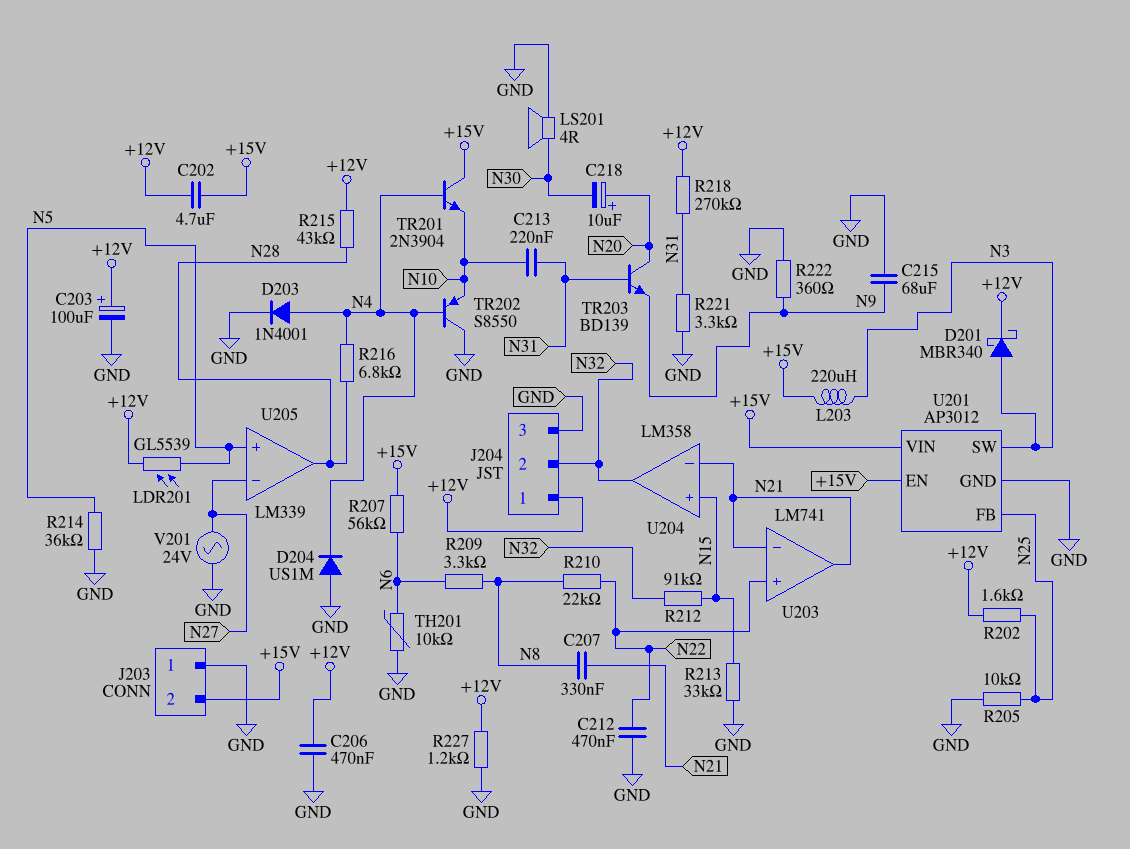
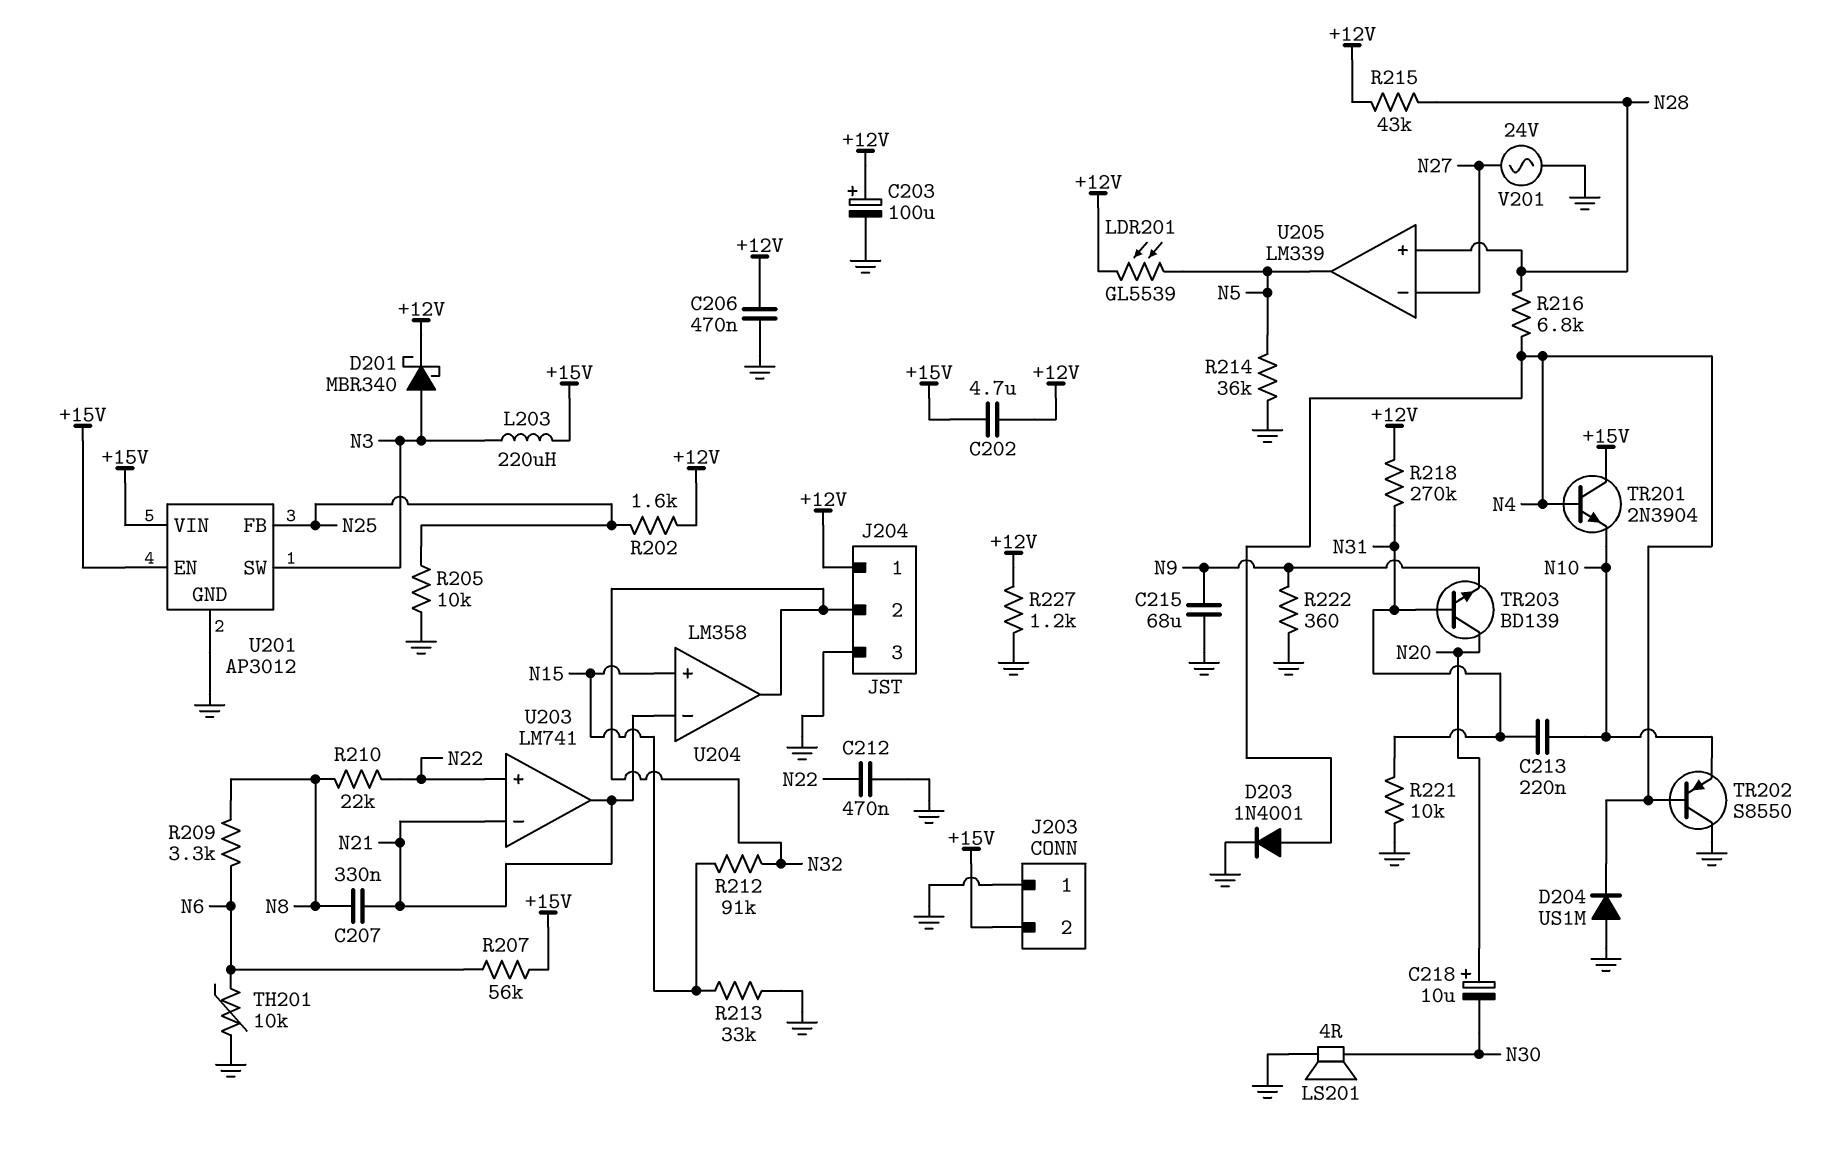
R221: 3.3k (GND, N31) -> 10k (GND, N31)
U205 pin in+: N5 -> N28
U205 pin out: N28 -> N5

